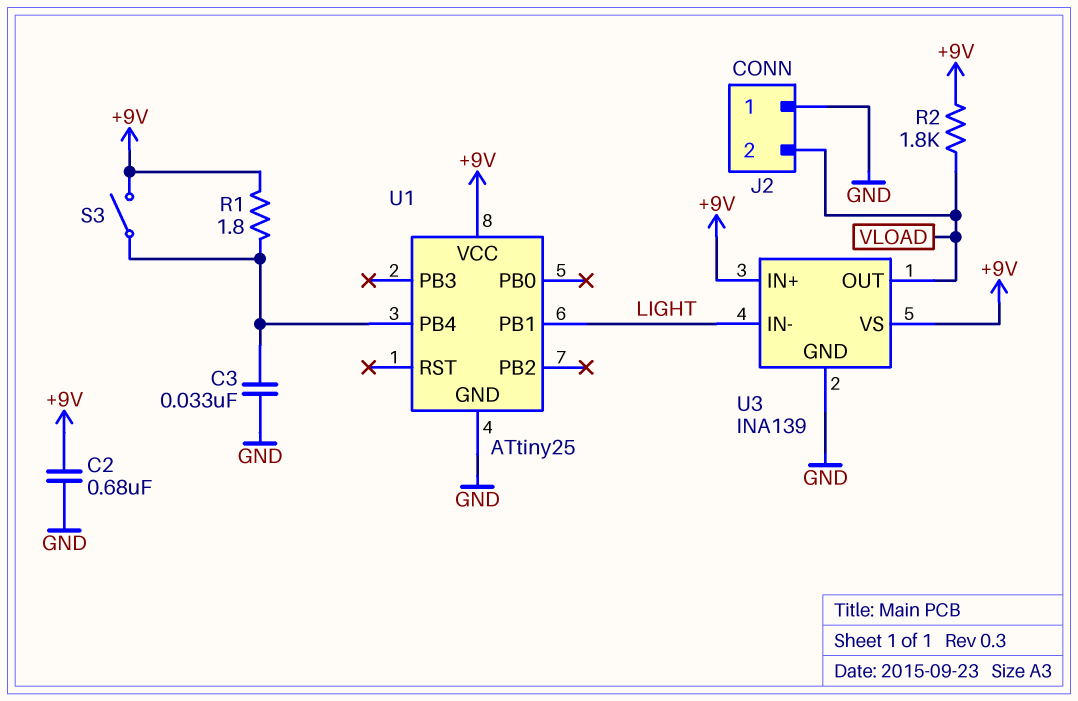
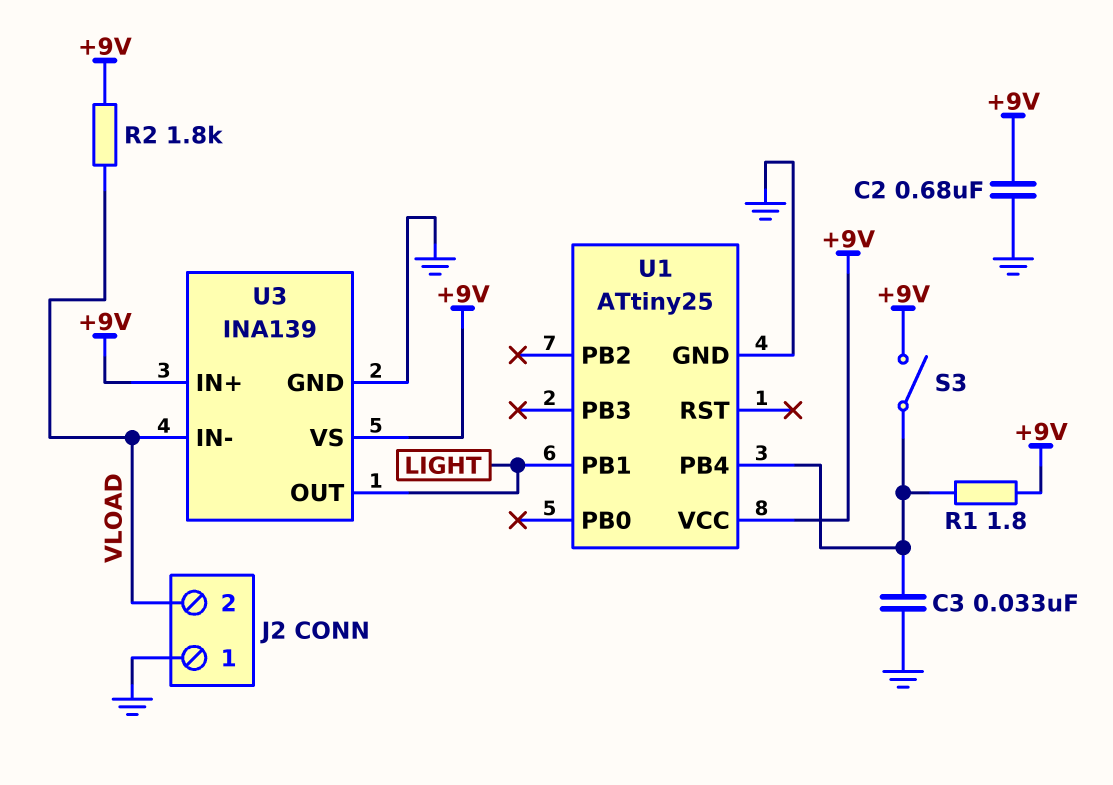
U3 pin IN-: LIGHT -> VLOAD
U3 pin OUT: VLOAD -> LIGHT

